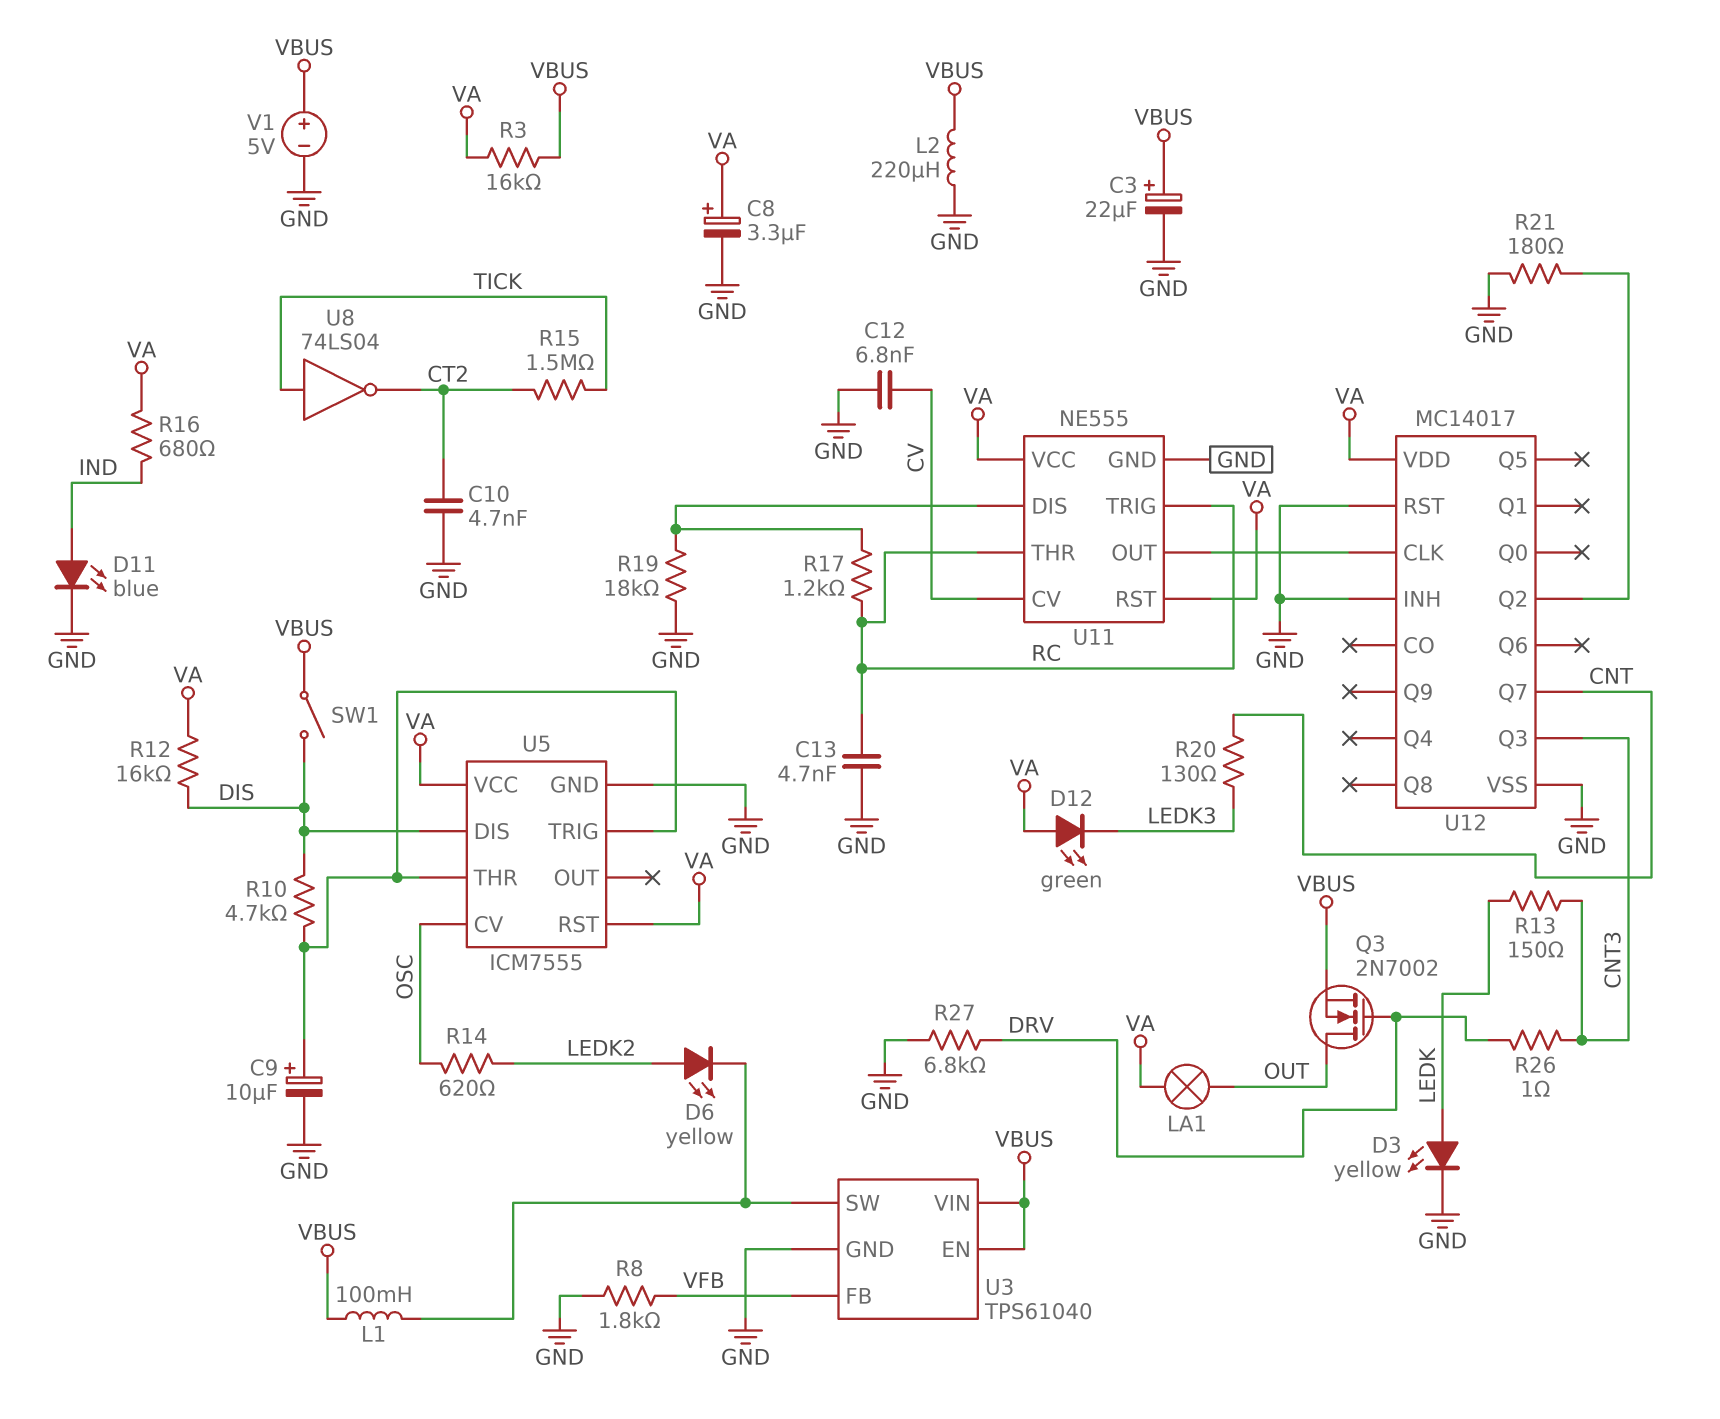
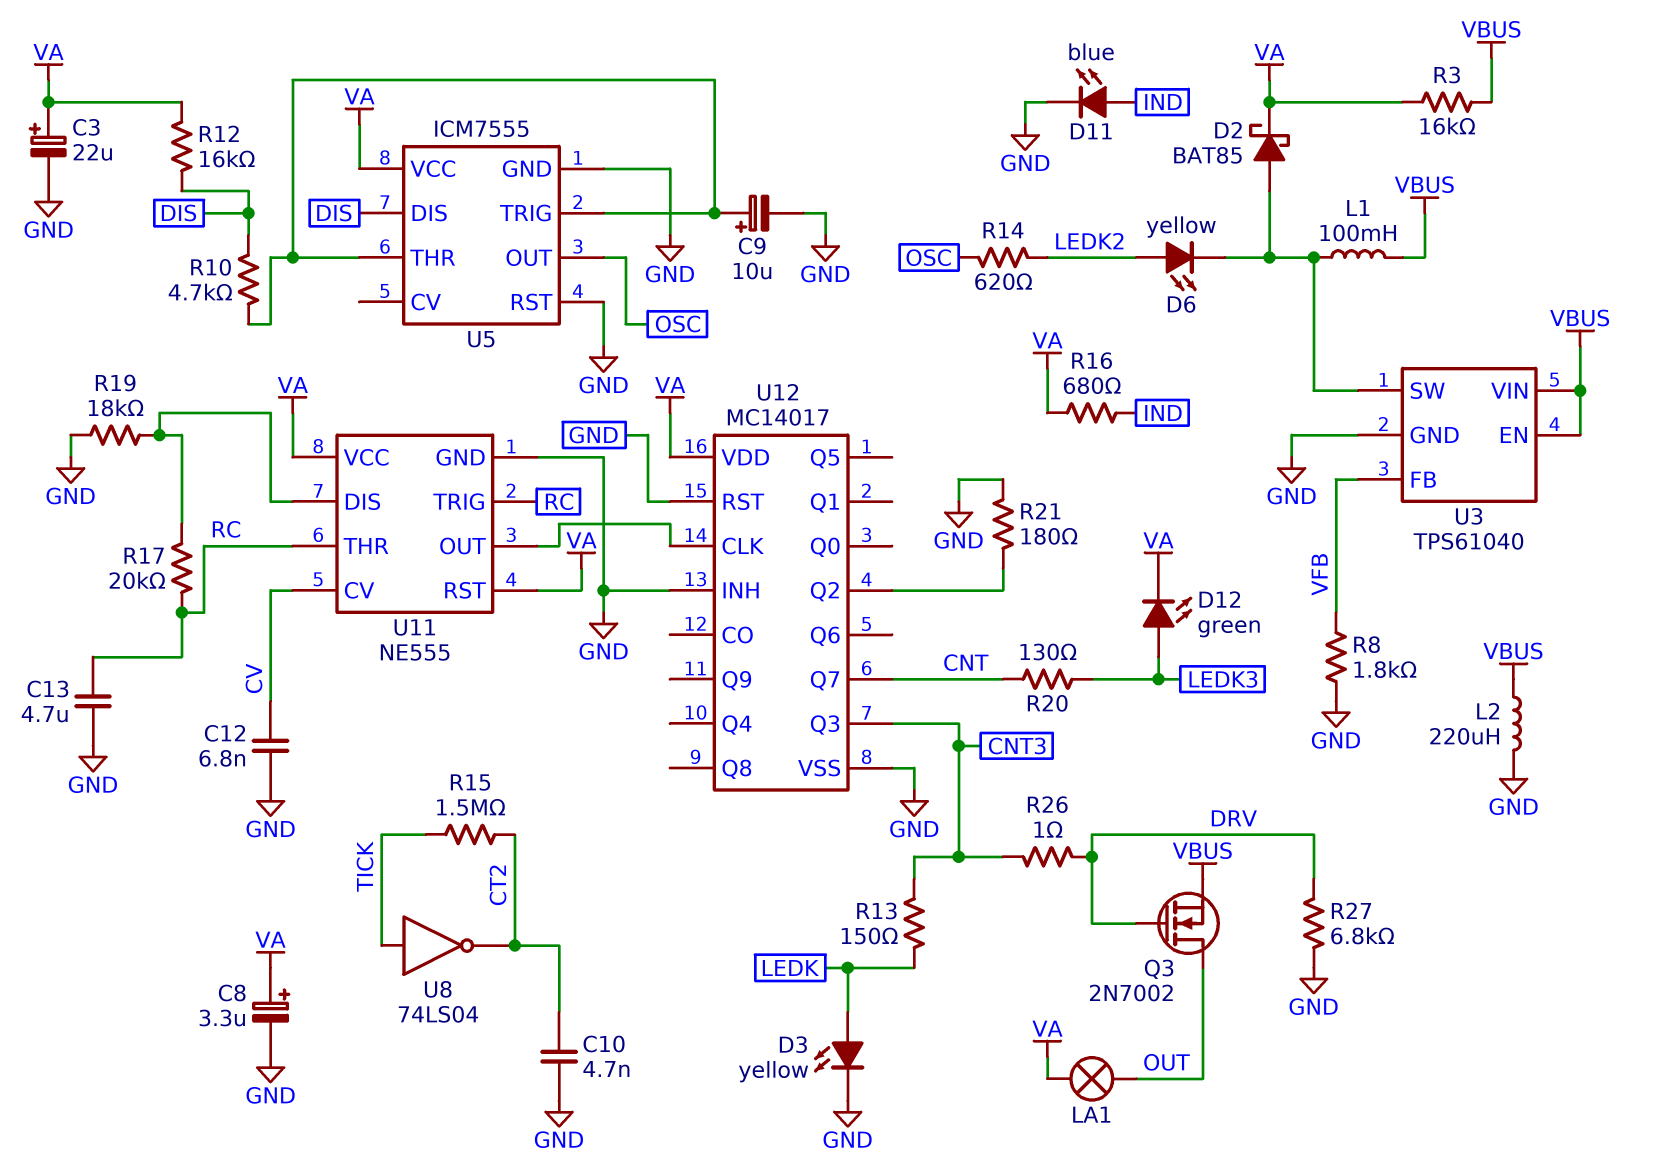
C3: 22uF (plus VBUS, minus GND) -> 22uF (plus VA, minus GND)
C13: 4.7nF (GND, RC) -> 4.7uF (GND, RC)
D2: none -> schottky BAT85 (A U3/SW, K VA)
D12: LED green (A VA, K LEDK3) -> LED green (A LEDK3, K VA)
R17: 1.2k (RC, U11/DIS) -> 20k (RC, U11/DIS)
SW1: switch (DIS, VBUS) -> none
U5 pin CV: OSC -> none
U5 pin OUT: none -> OSC
U5 pin RST: VA -> GND
V1: 5V (plus VBUS, minus GND) -> none

